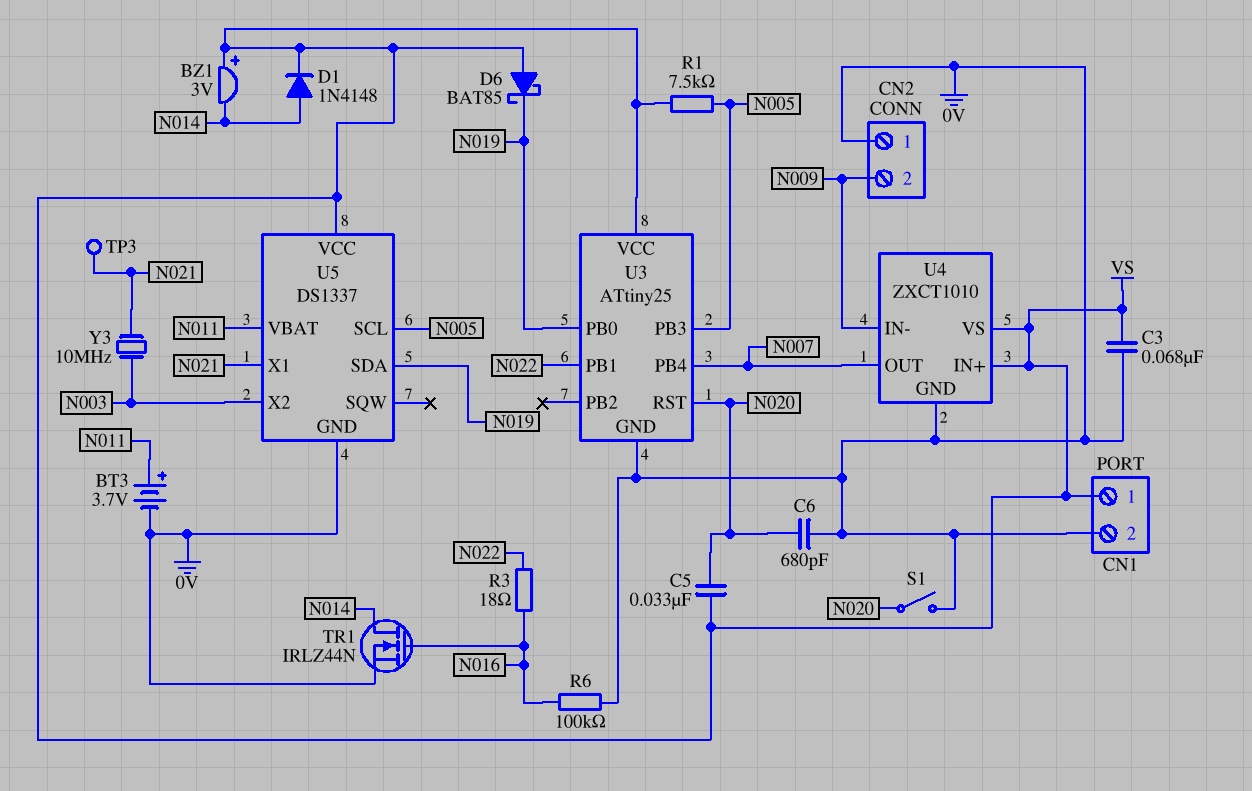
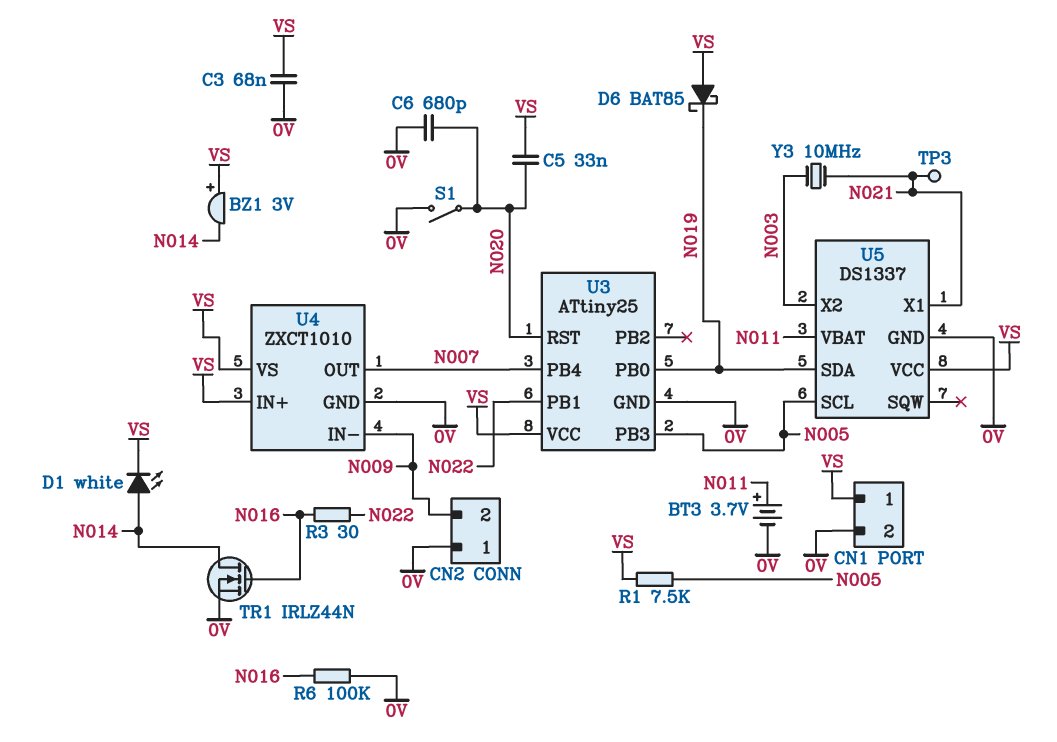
D1: diode 1N4148 (A N014, K VS) -> LED white (A N014, K VS)
R3: 18 (N016, N022) -> 30 (N016, N022)

